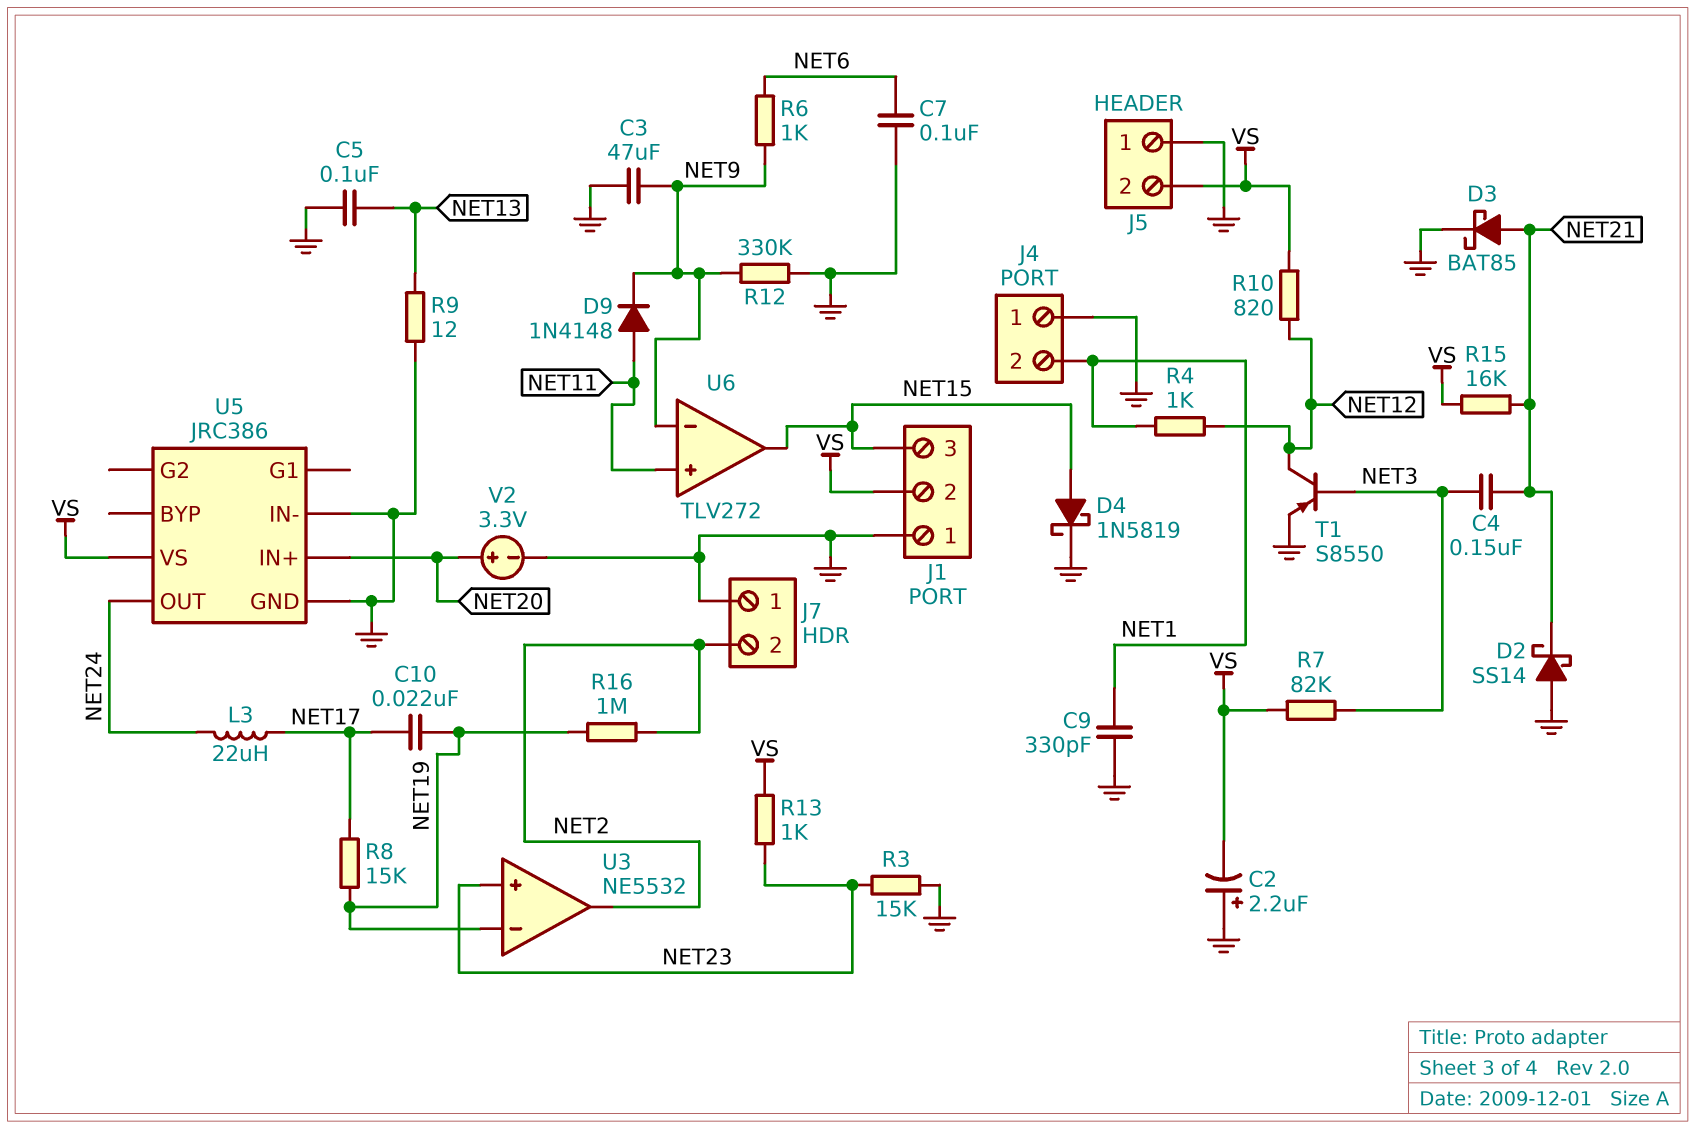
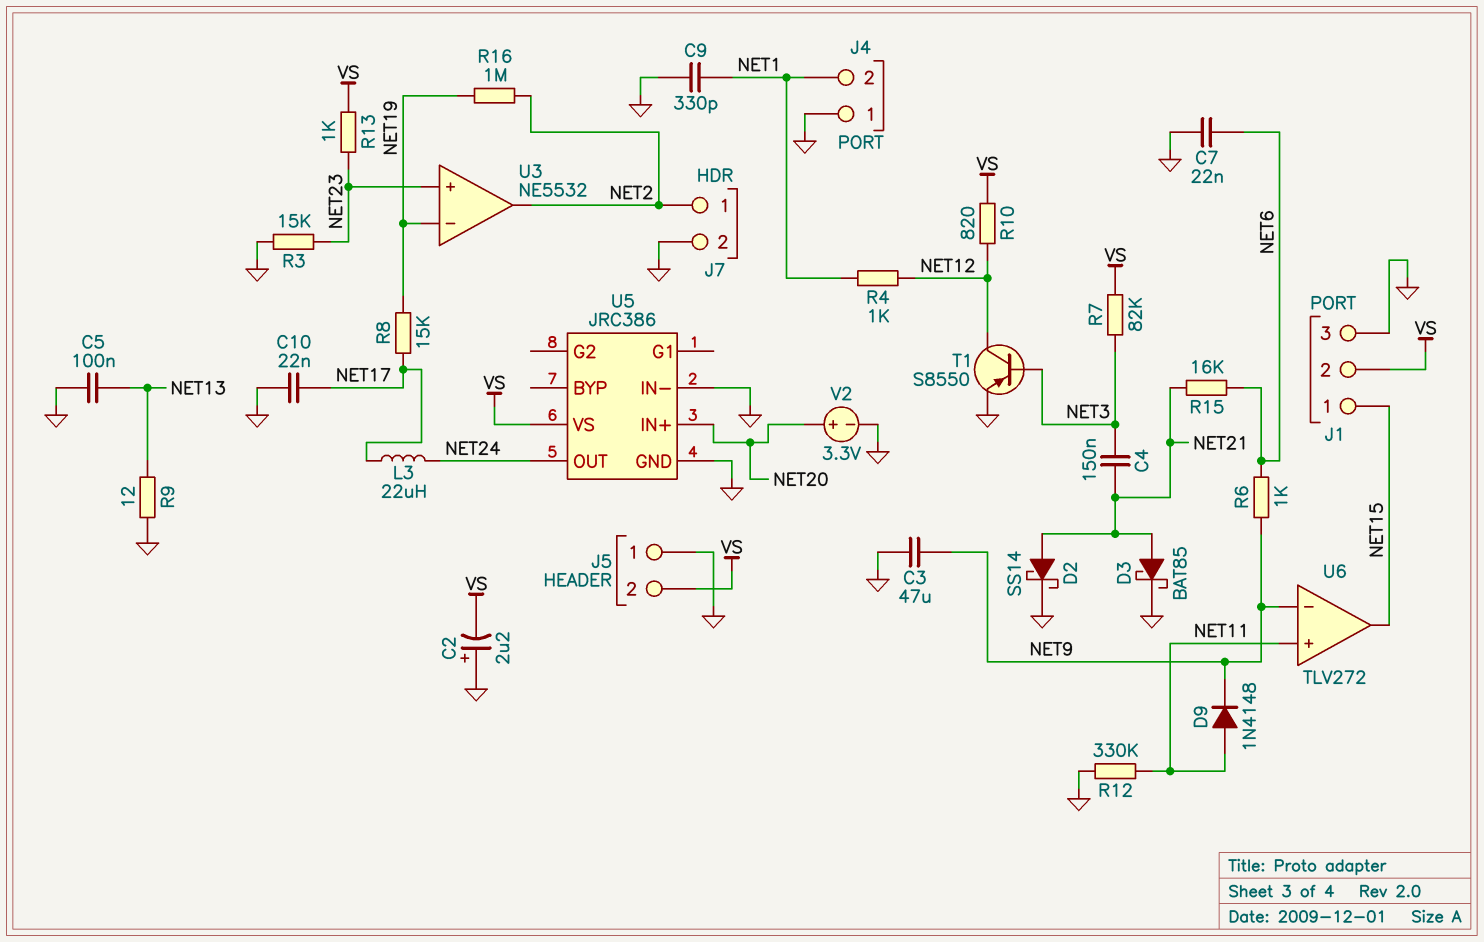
C7: 100nF (GND, NET6) -> 22nF (GND, NET6)
C10: 22nF (NET17, NET19) -> 22nF (GND, NET17)
D2: schottky SS14 (A GND, K NET21) -> schottky SS14 (A NET21, K GND)
D4: schottky 1N5819 (A NET15, K GND) -> none
J1 pin 1: GND -> NET15
J1 pin 3: NET15 -> GND
J7 pin 1: GND -> NET2
J7 pin 2: NET2 -> GND
R12: 330k (GND, NET9) -> 330k (GND, NET11)
R15: 16k (NET21, VS) -> 16k (NET6, NET21)

